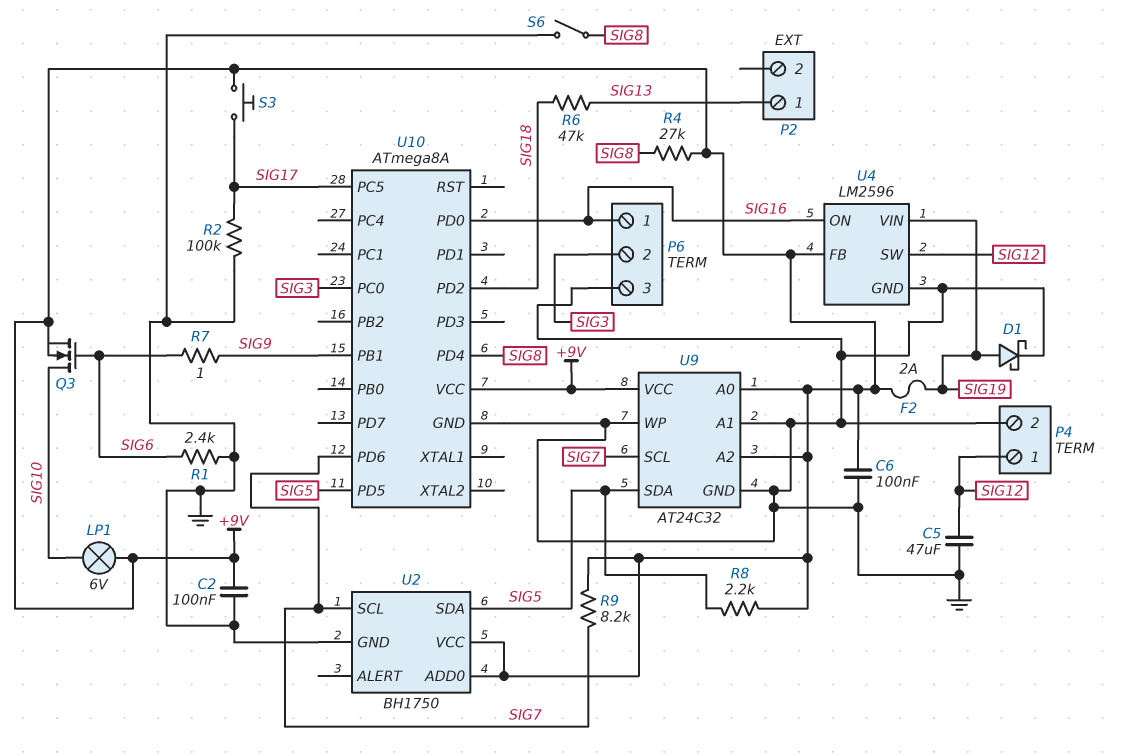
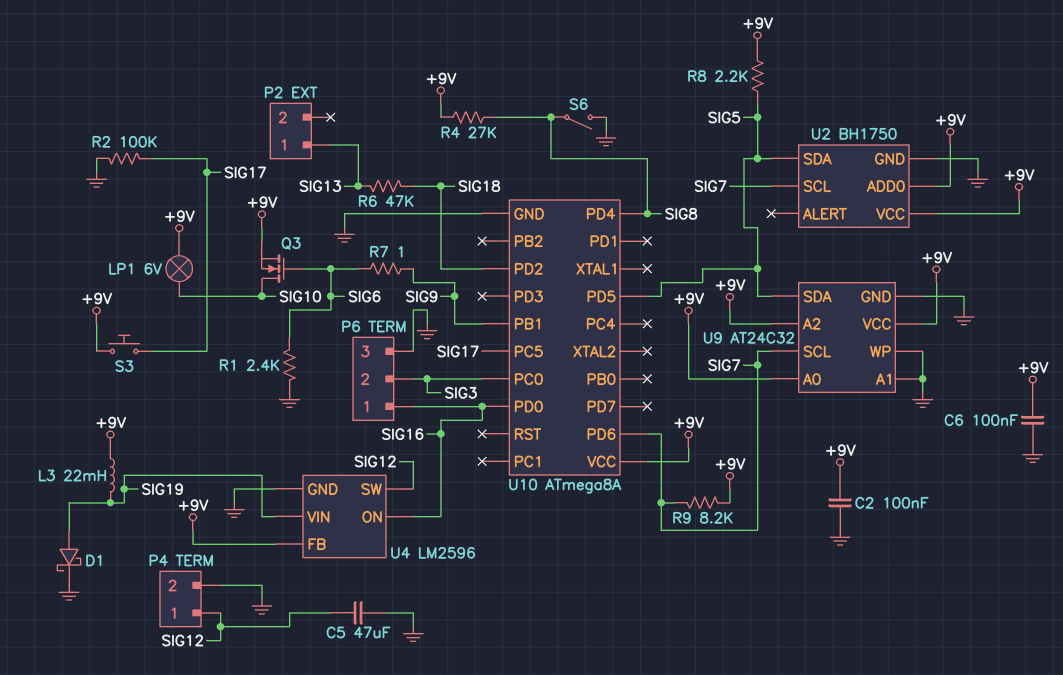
F2: 2A (+9V, SIG19) -> none
L3: none -> 22mH (+9V, SIG19)

